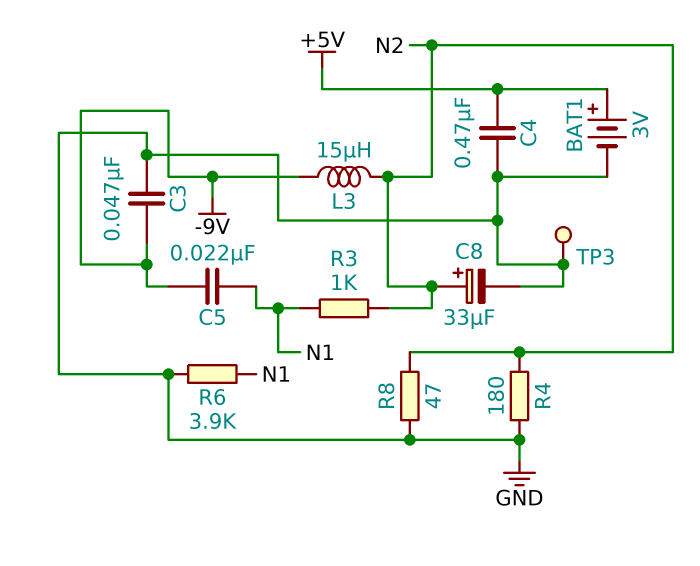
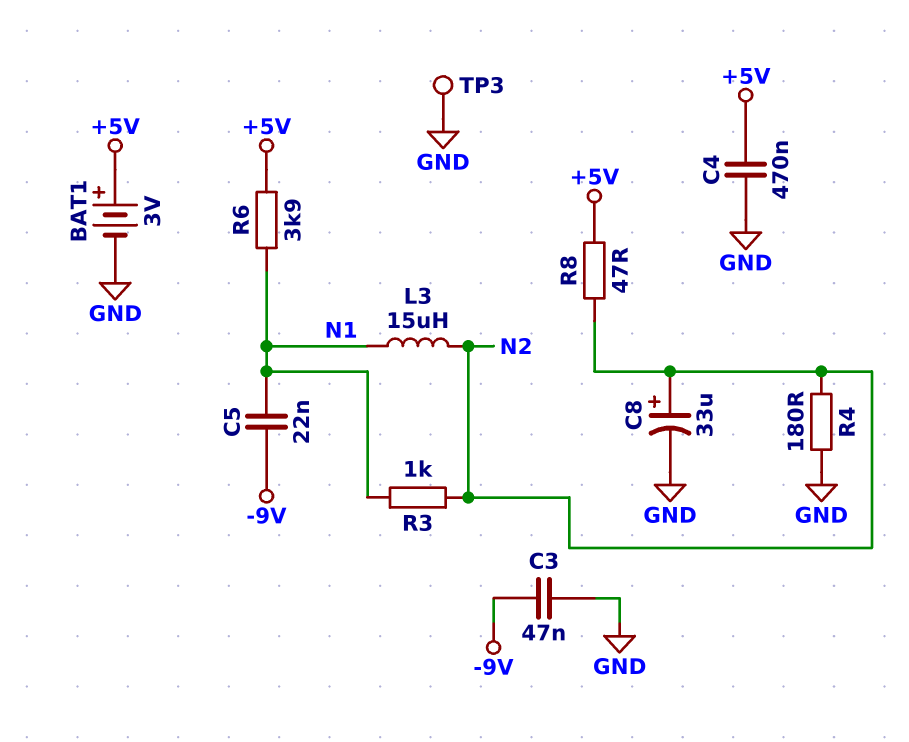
L3: 15uH (-9V, N2) -> 15uH (N1, N2)
R6: 3.9k (GND, N1) -> 3.9k (+5V, N1)
R8: 47 (GND, N2) -> 47 (+5V, N2)

